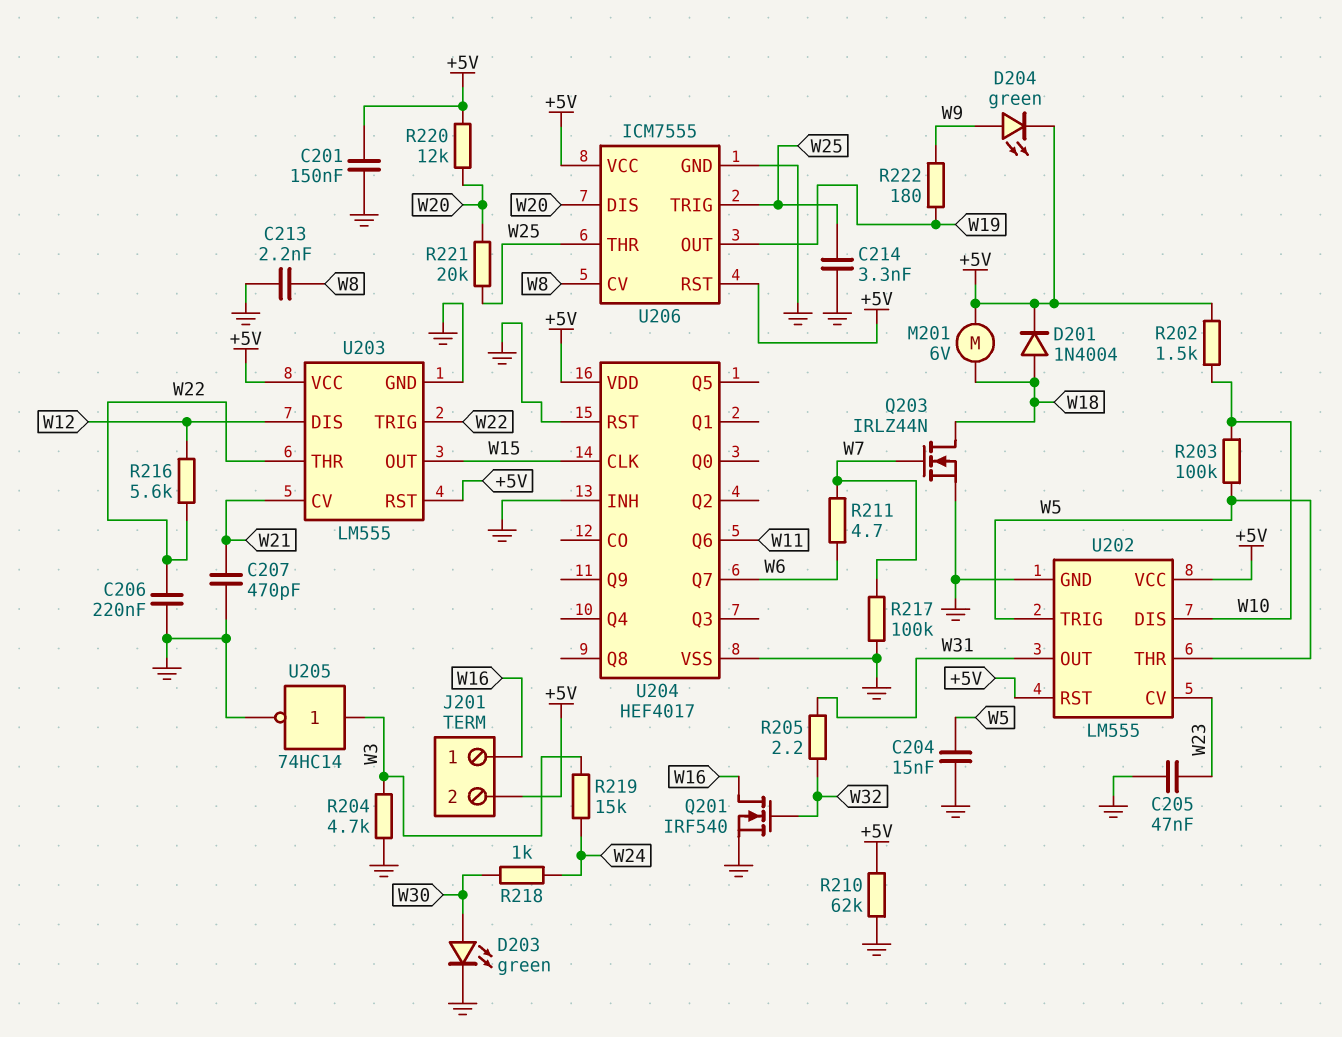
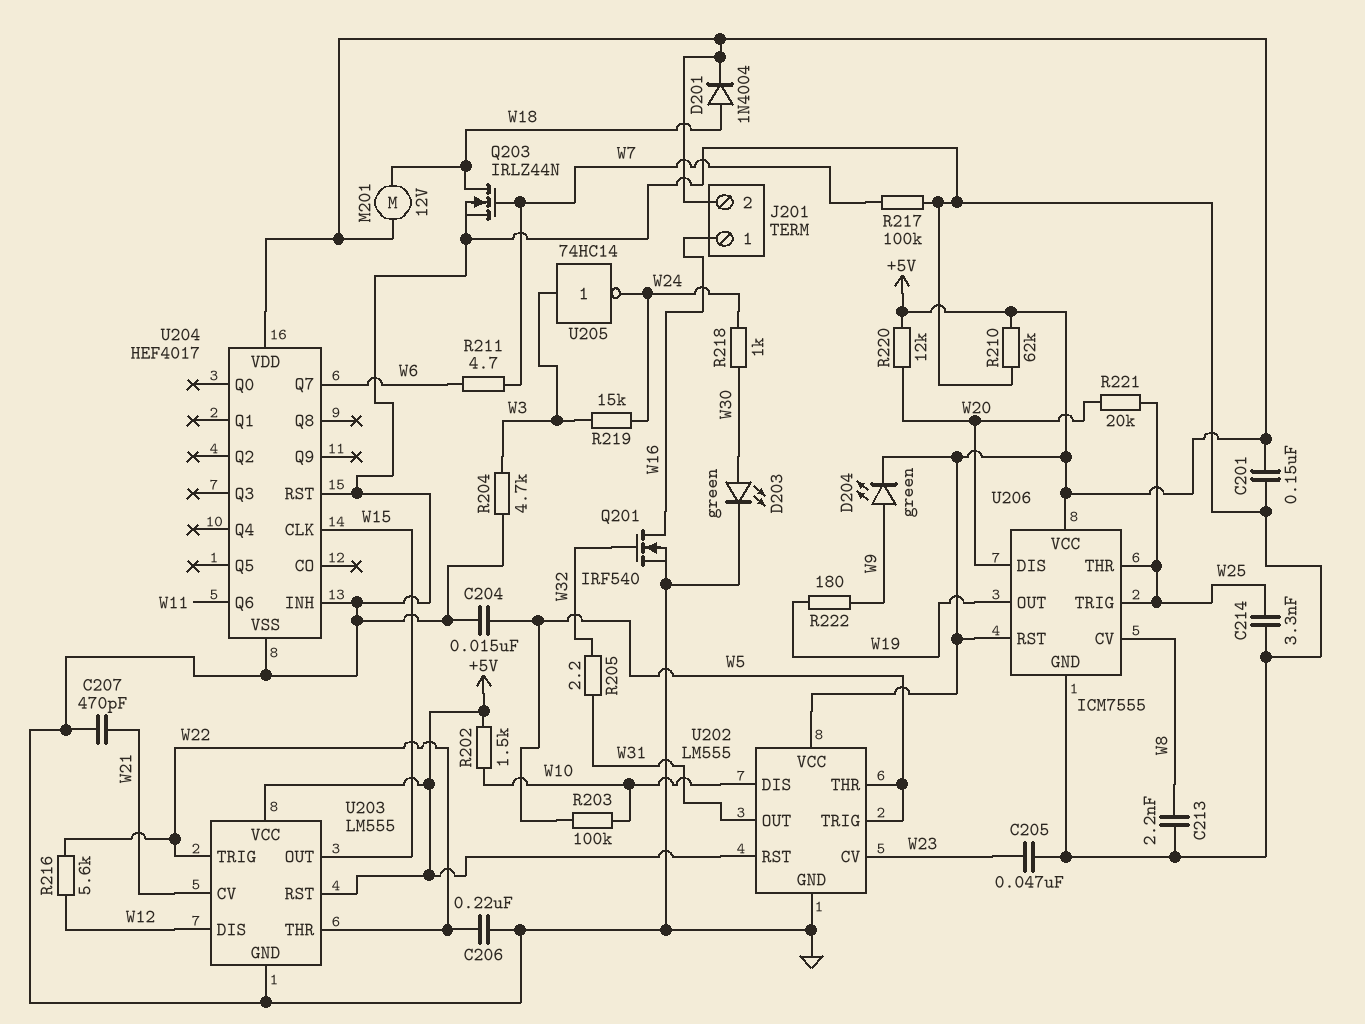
M201: motor 6V (+5V, W18) -> motor 12V (+5V, W18)
U205: NOT 74HC14 (in W3, out GND) -> NOT 74HC14 (in W3, out W24)

